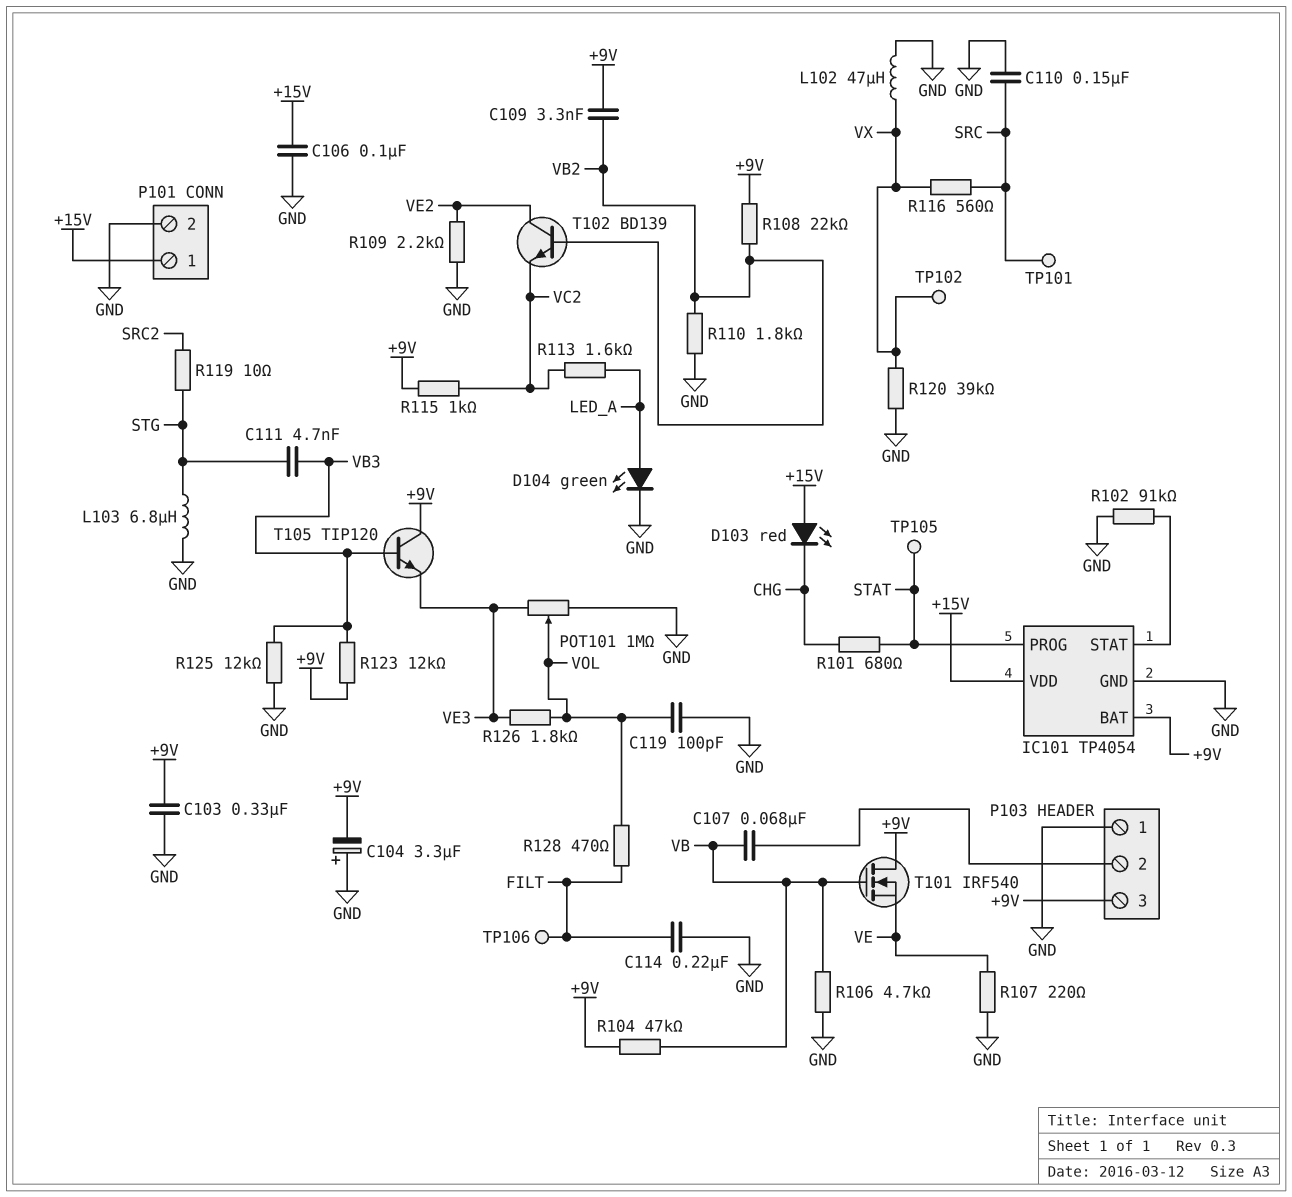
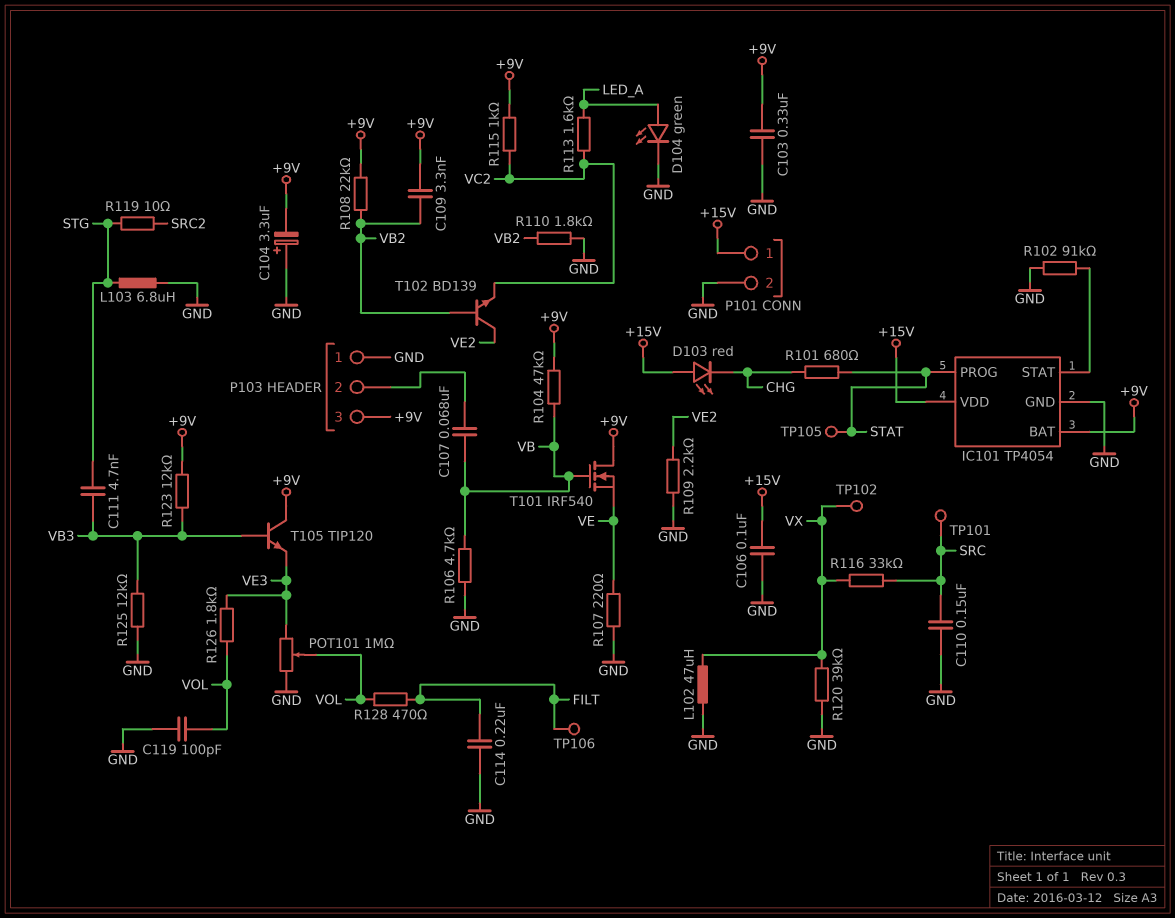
R116: 560 (SRC, VX) -> 33k (SRC, VX)

